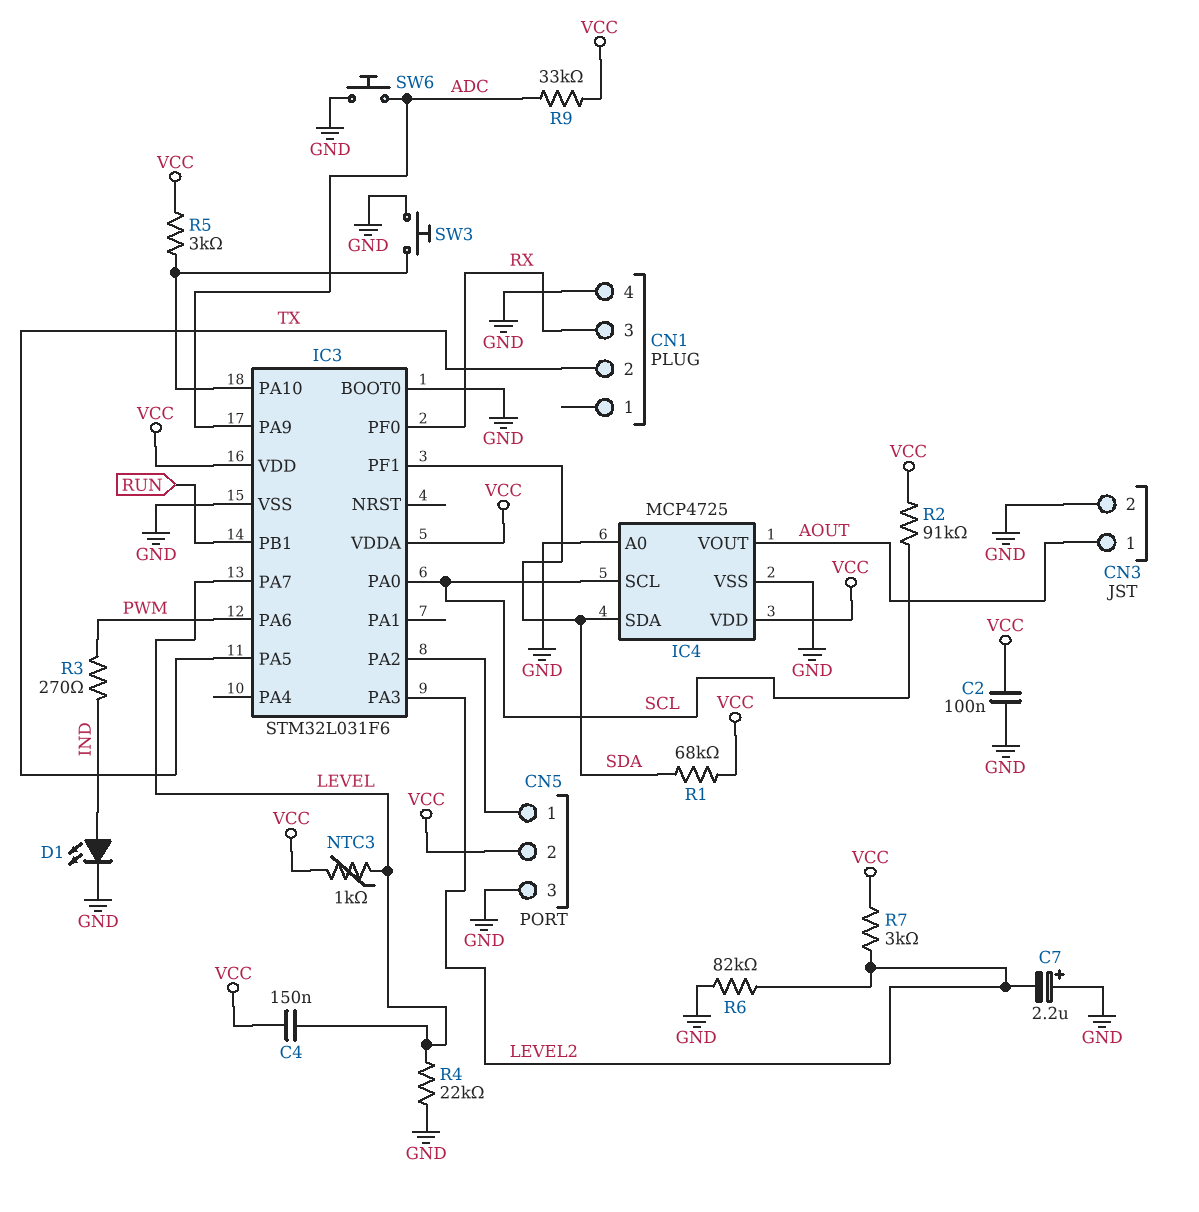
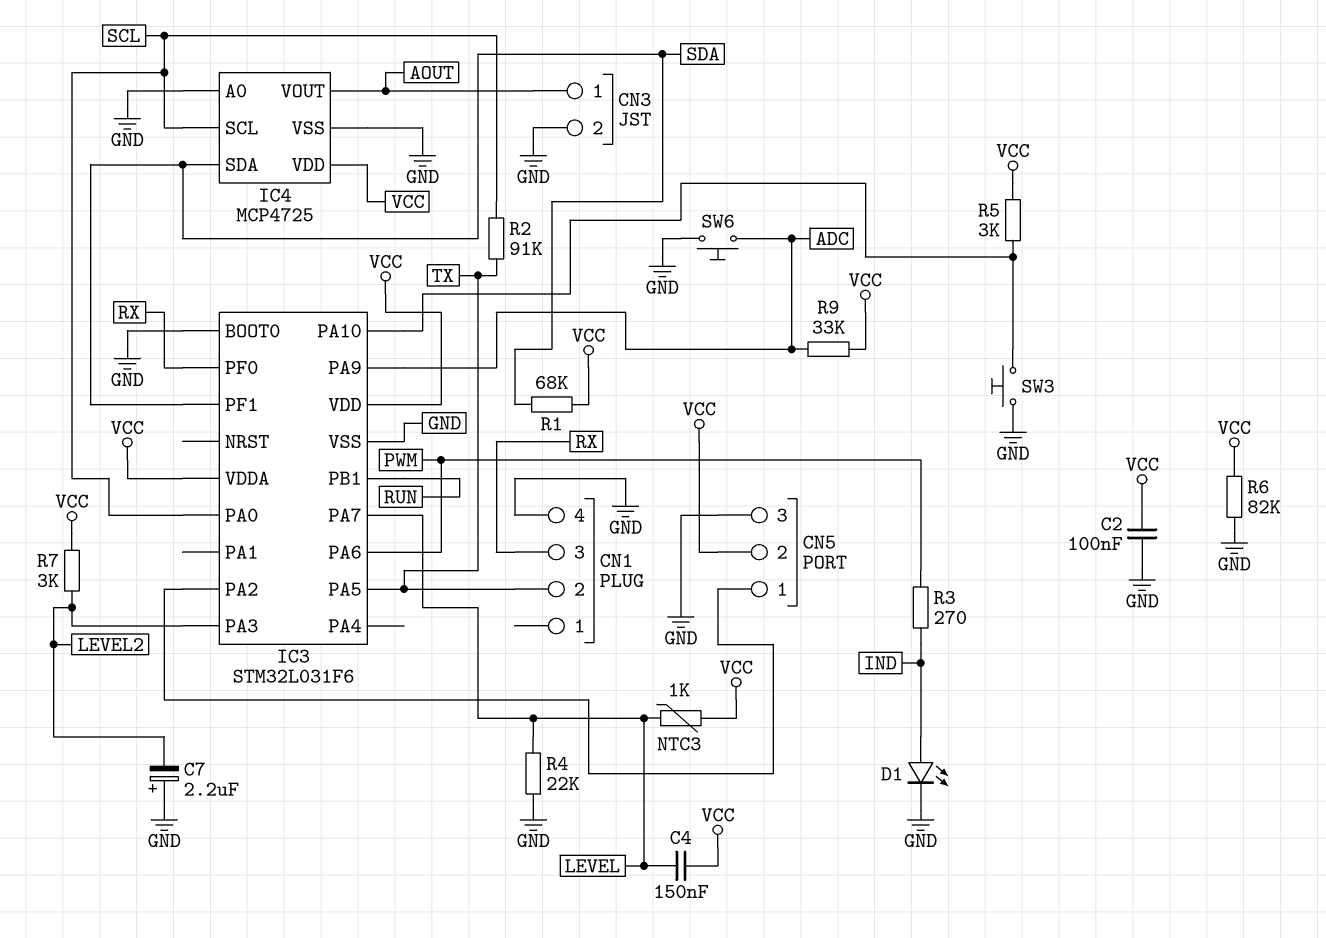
R2: 91k (SCL, VCC) -> 91k (SCL, TX)
R6: 82k (GND, LEVEL2) -> 82k (GND, VCC)

